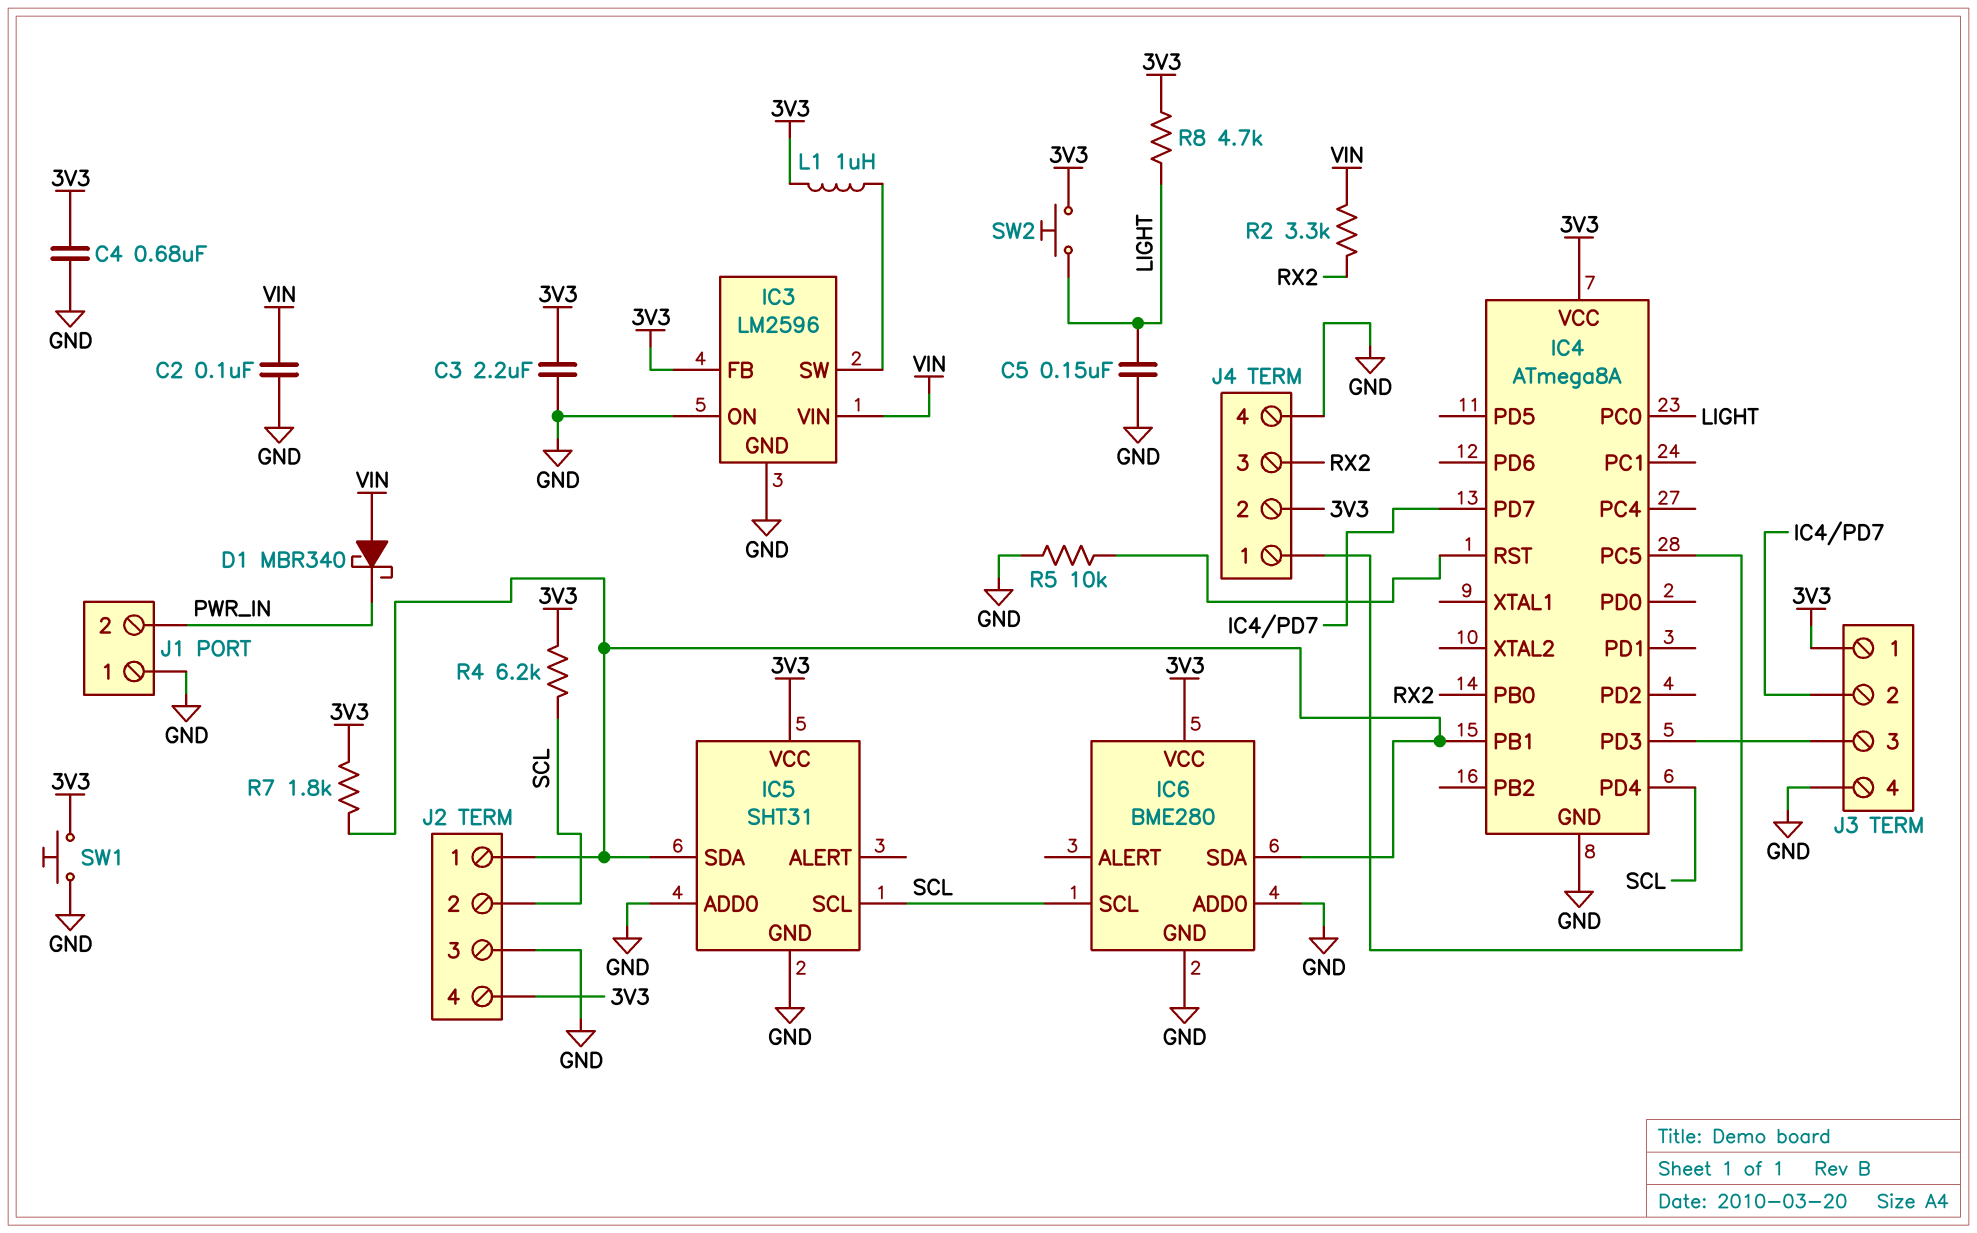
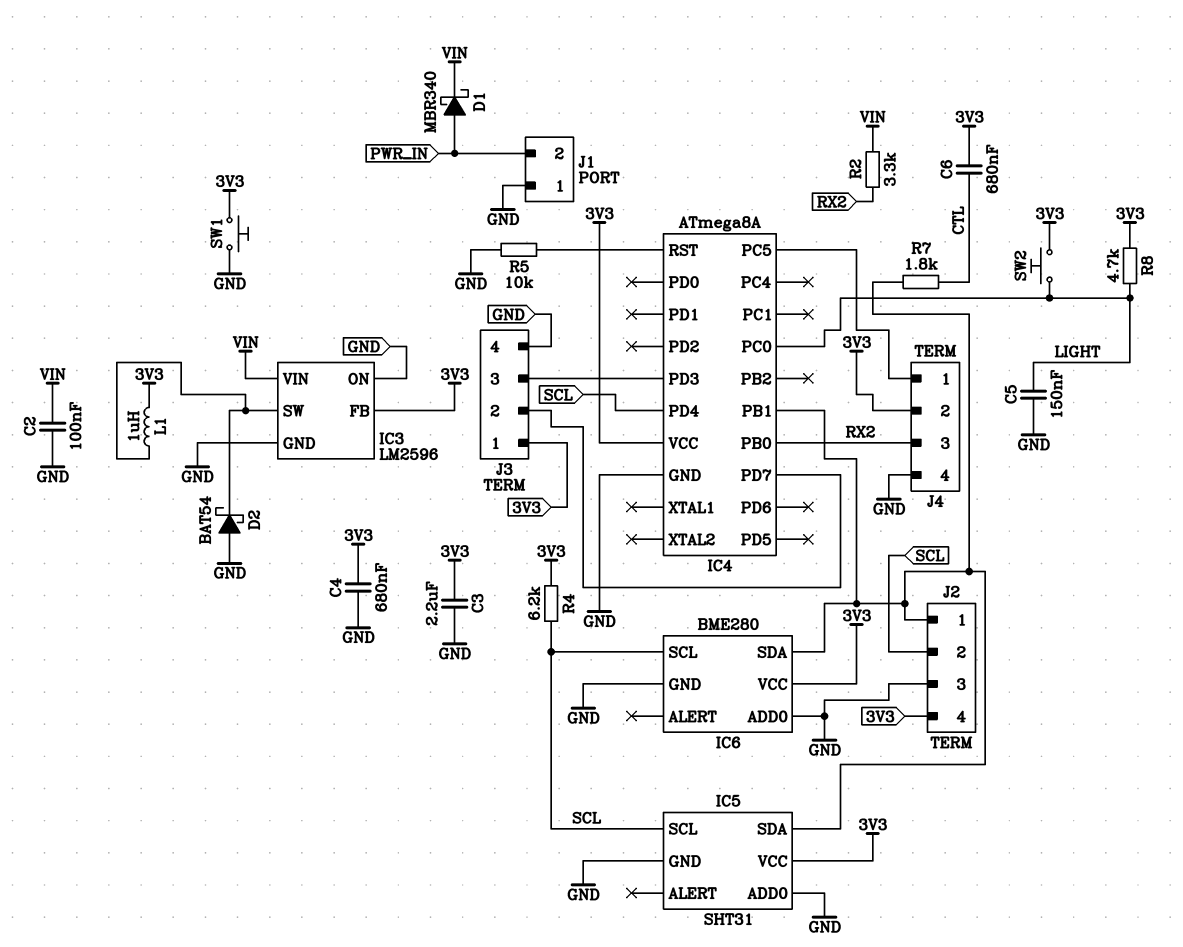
C6: none -> 680nF (3V3, CTL)
D1: schottky MBR340 (A VIN, K PWR_IN) -> schottky MBR340 (A PWR_IN, K VIN)
D2: none -> schottky BAT54 (A GND, K IC3/SW)
R7: 1.8k (3V3, IC4/PB1) -> 1.8k (CTL, IC4/PB1)

